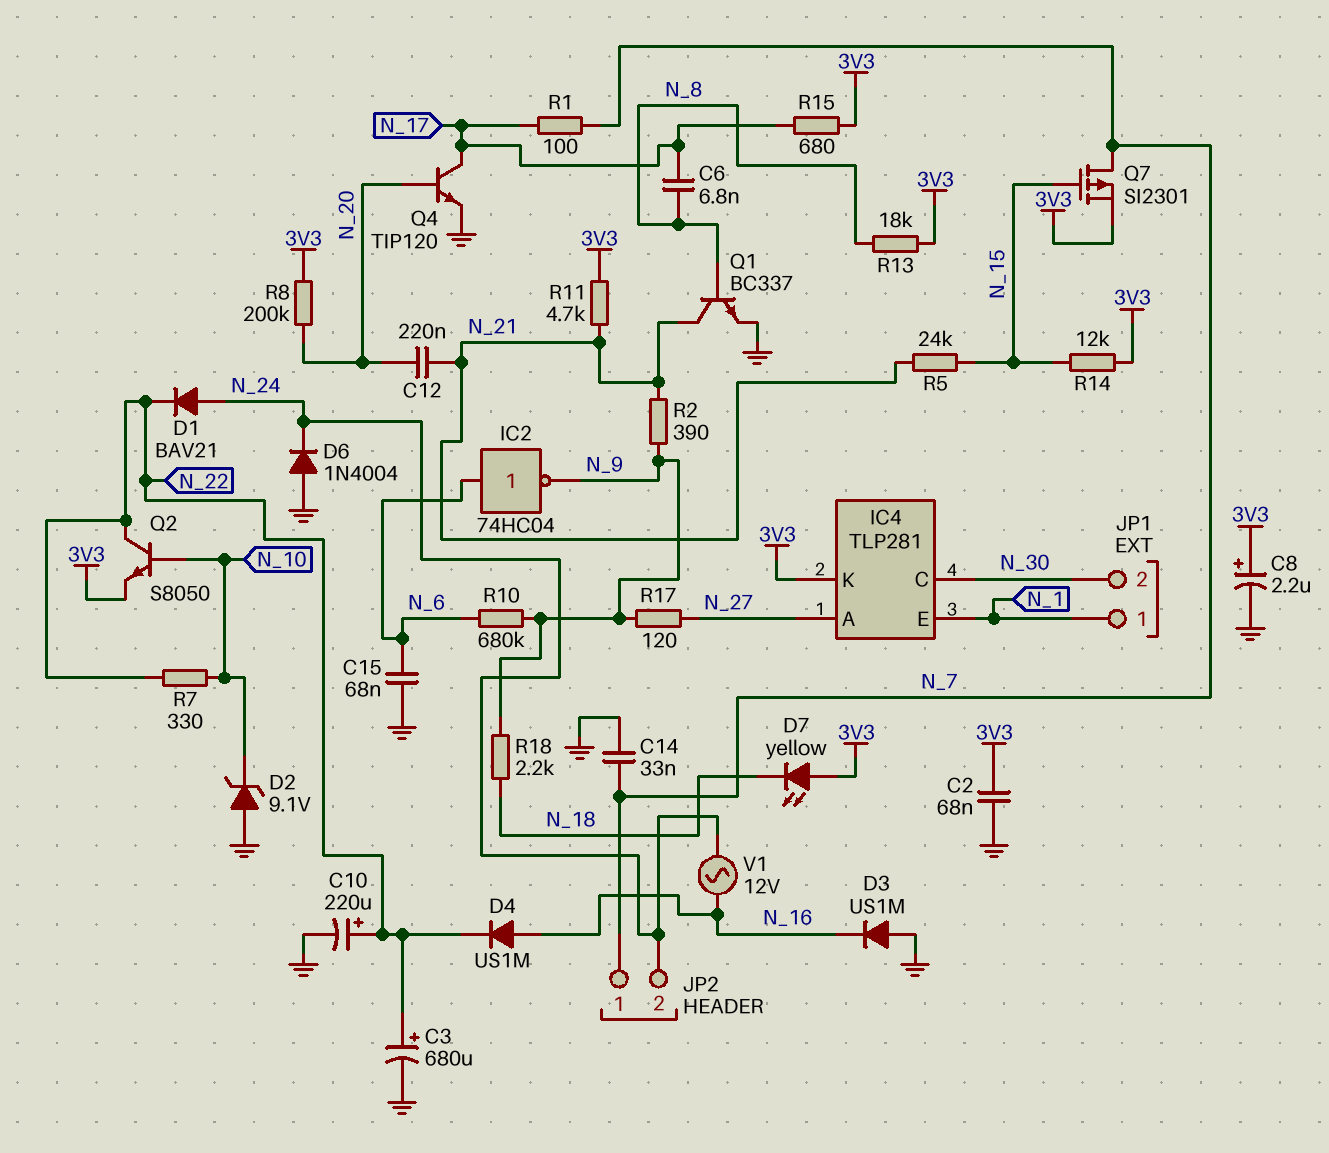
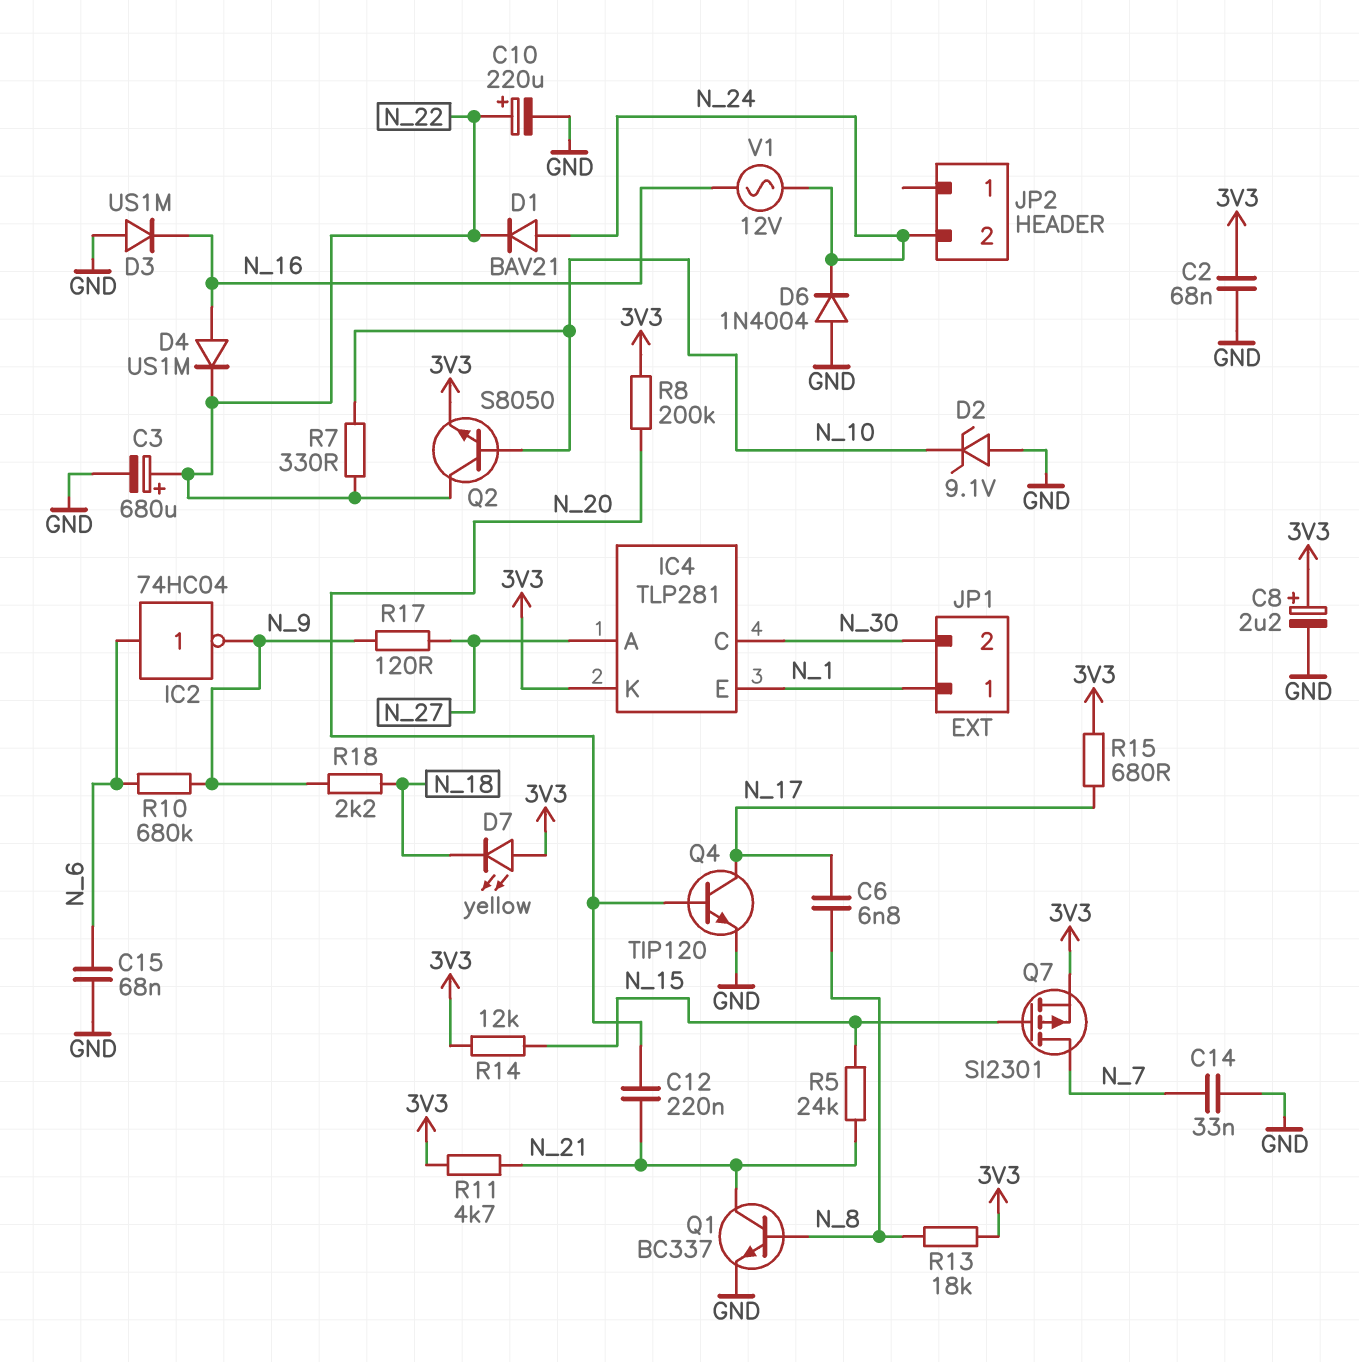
JP2 pin 1: N_7 -> none
R1: 100 (N_7, N_17) -> none
R2: 390 (N_9, N_21) -> none

